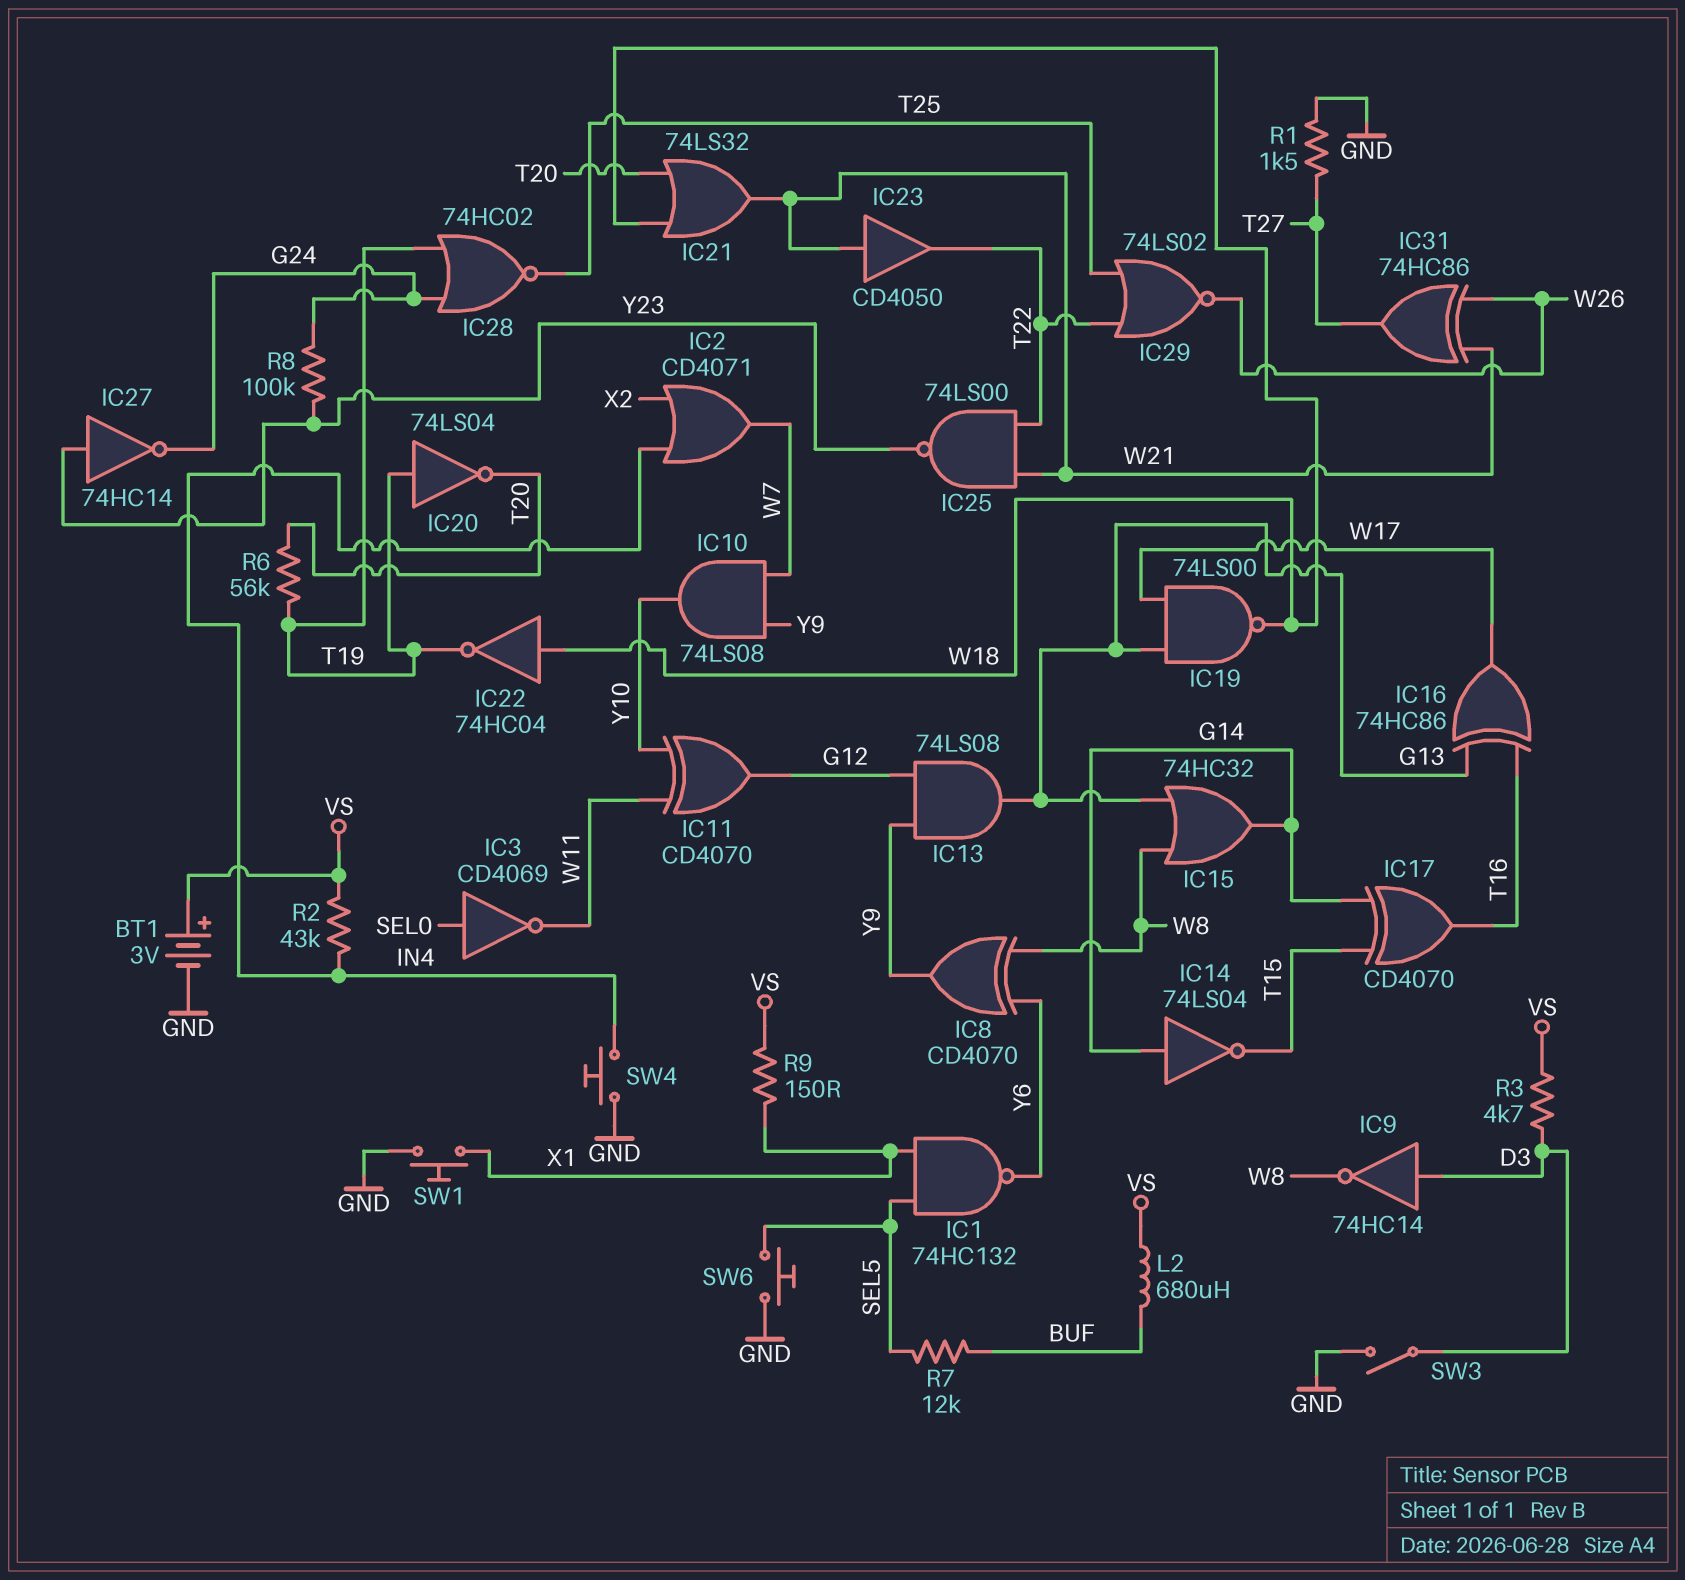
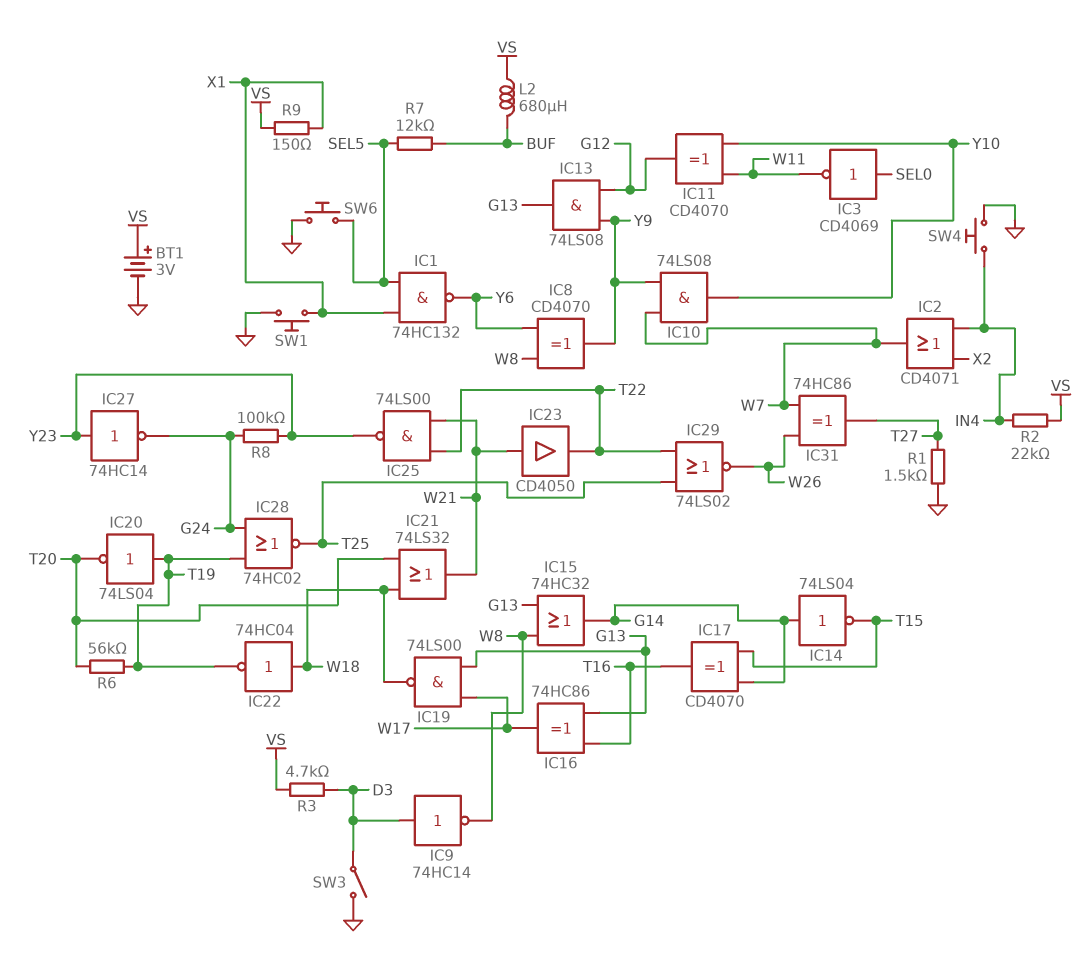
IC31: XOR 74HC86 (in W21, in W26, out T27) -> XOR 74HC86 (in W7, in W26, out T27)
R2: 43k (IN4, VS) -> 22k (IN4, VS)

